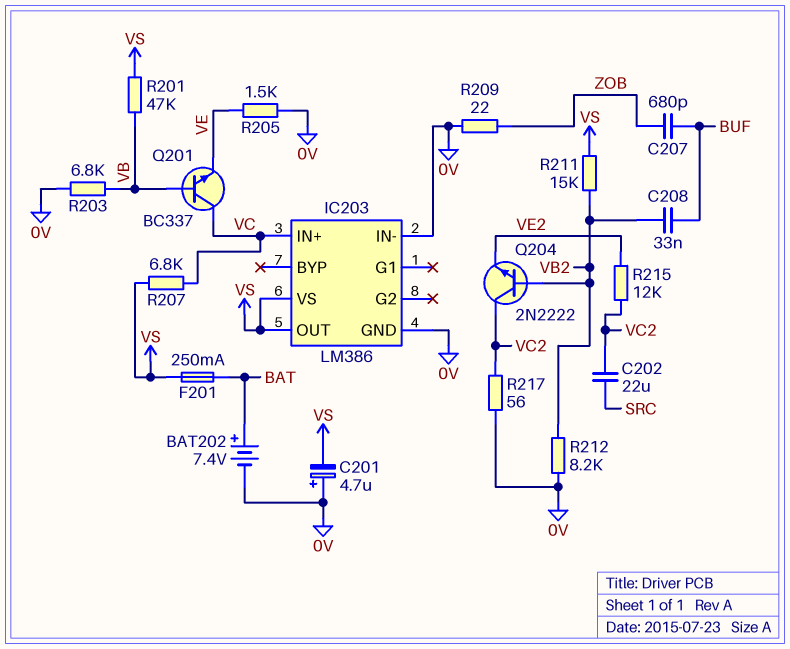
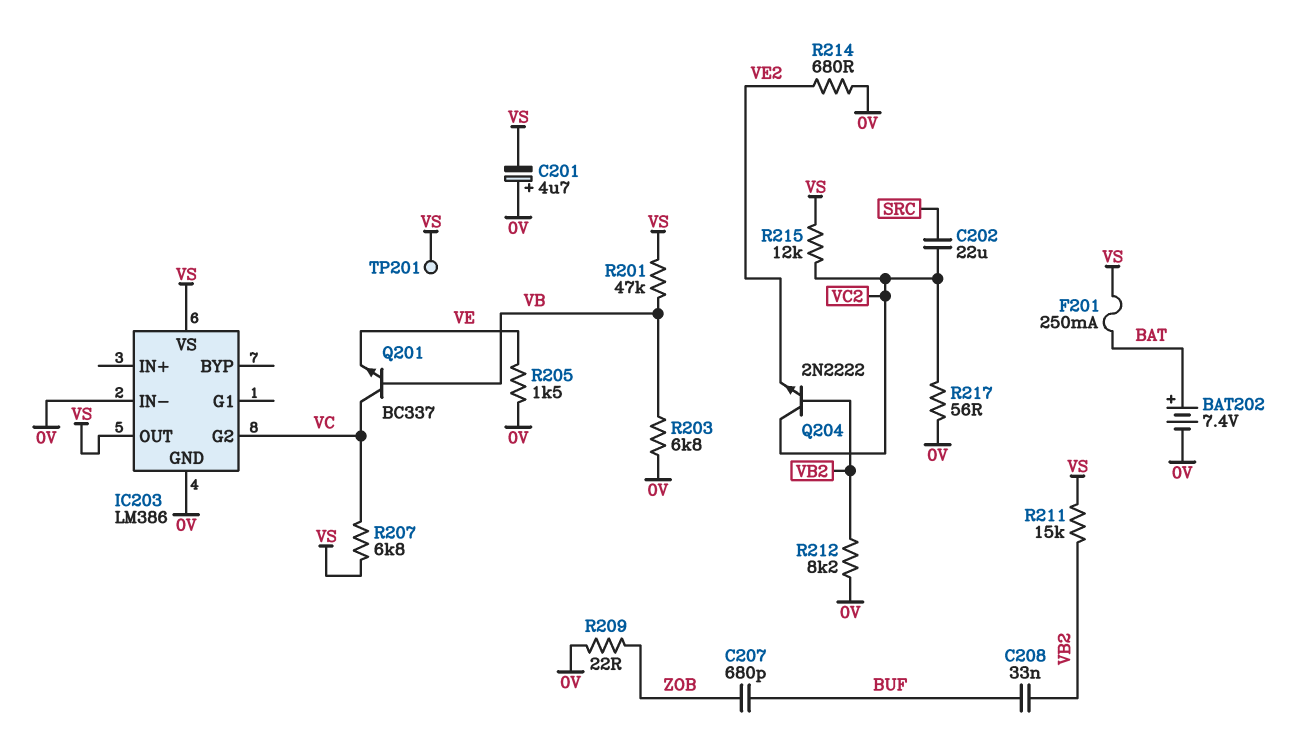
IC203 pin G2: none -> VC
IC203 pin IN+: VC -> none
R214: none -> 680 (0V, VE2)
R215: 12k (VC2, VE2) -> 12k (VC2, VS)
TP201: none -> test point (VS)

